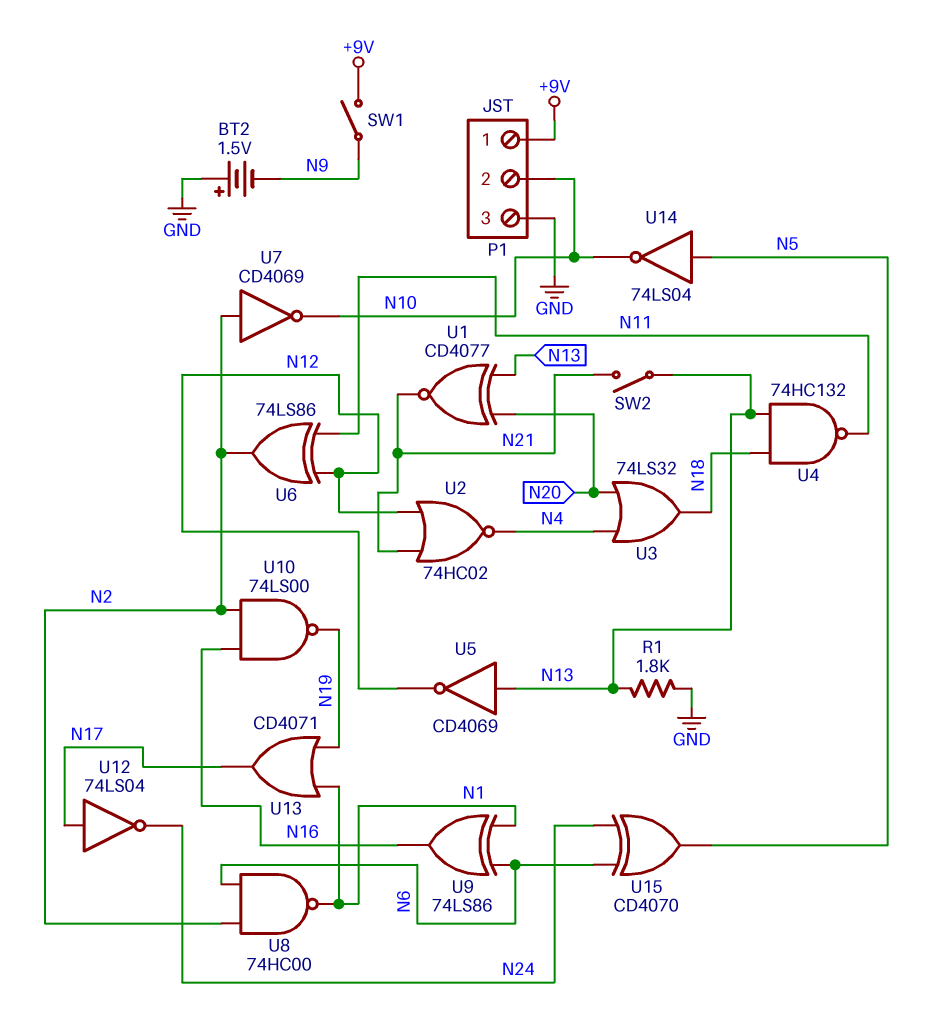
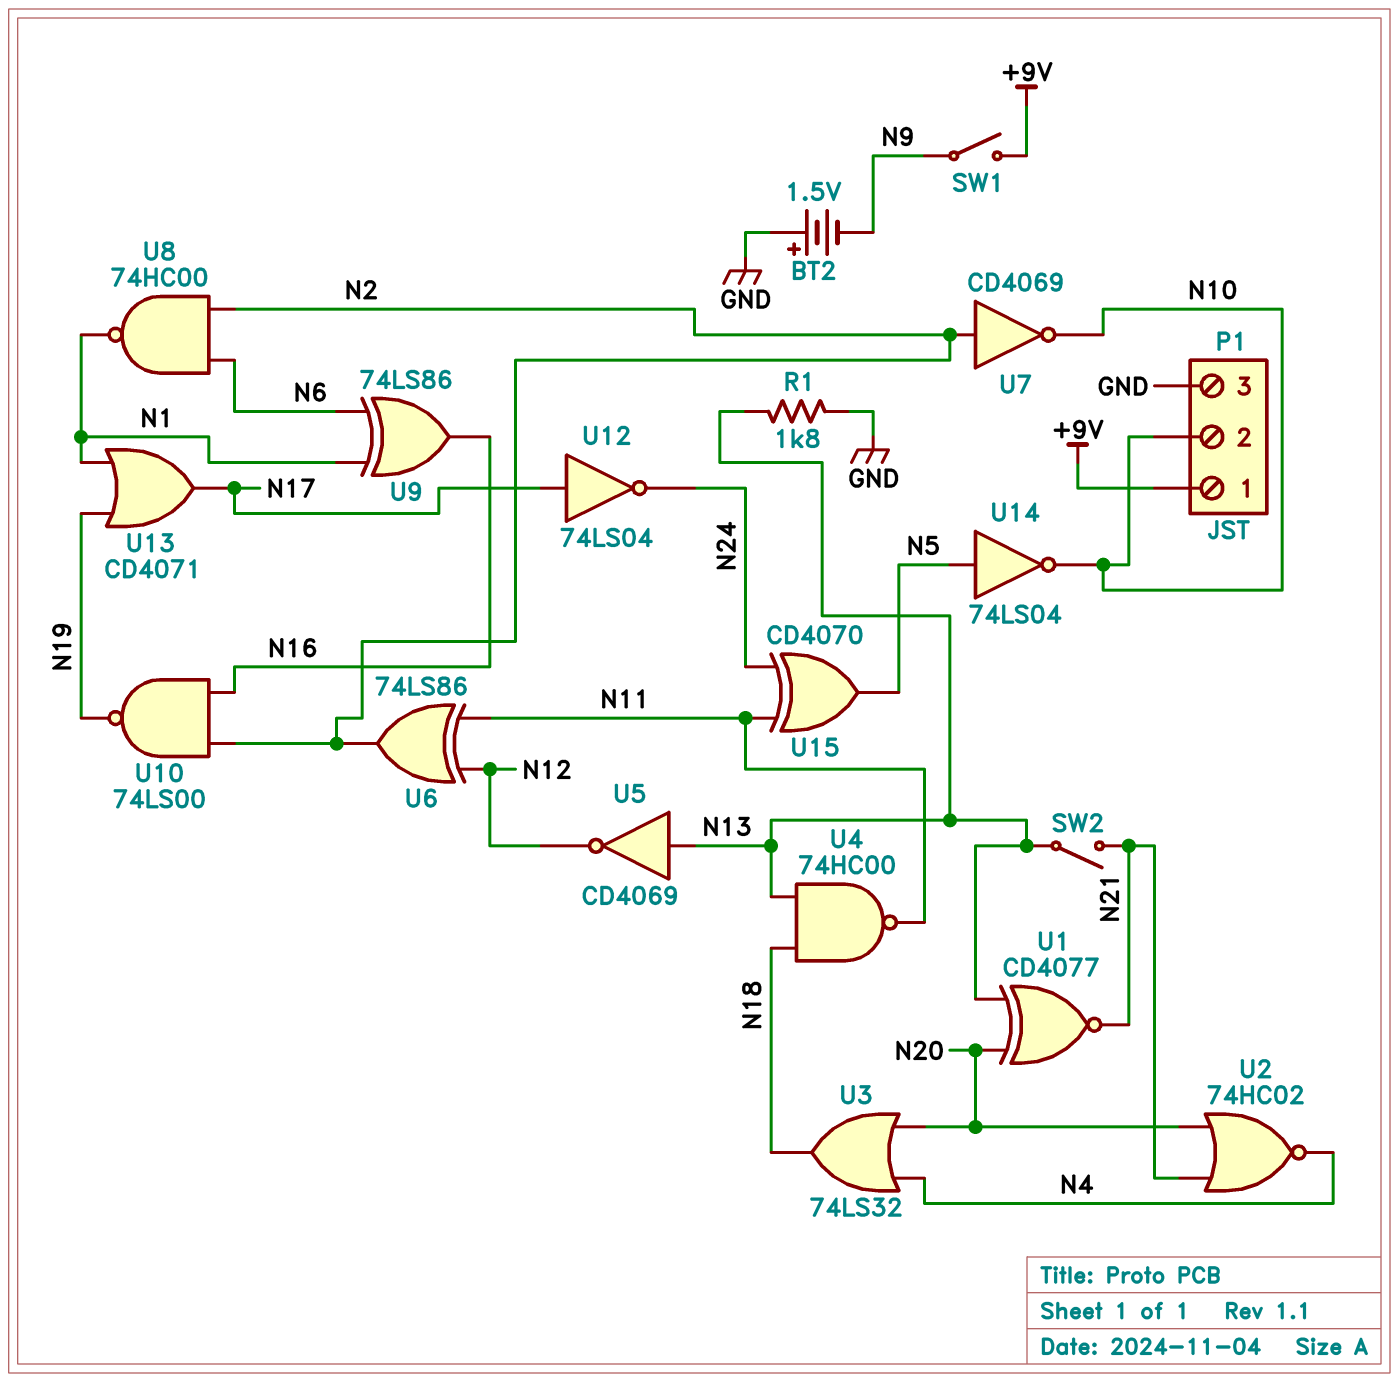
U2: NOR 74HC02 (in N12, in N21, out N4) -> NOR 74HC02 (in N20, in N21, out N4)
U4: NAND 74HC132 (in N13, in N18, out N11) -> NAND 74HC00 (in N13, in N18, out N11)
U15: XOR CD4070 (in N6, in N24, out N5) -> XOR CD4070 (in N11, in N24, out N5)

